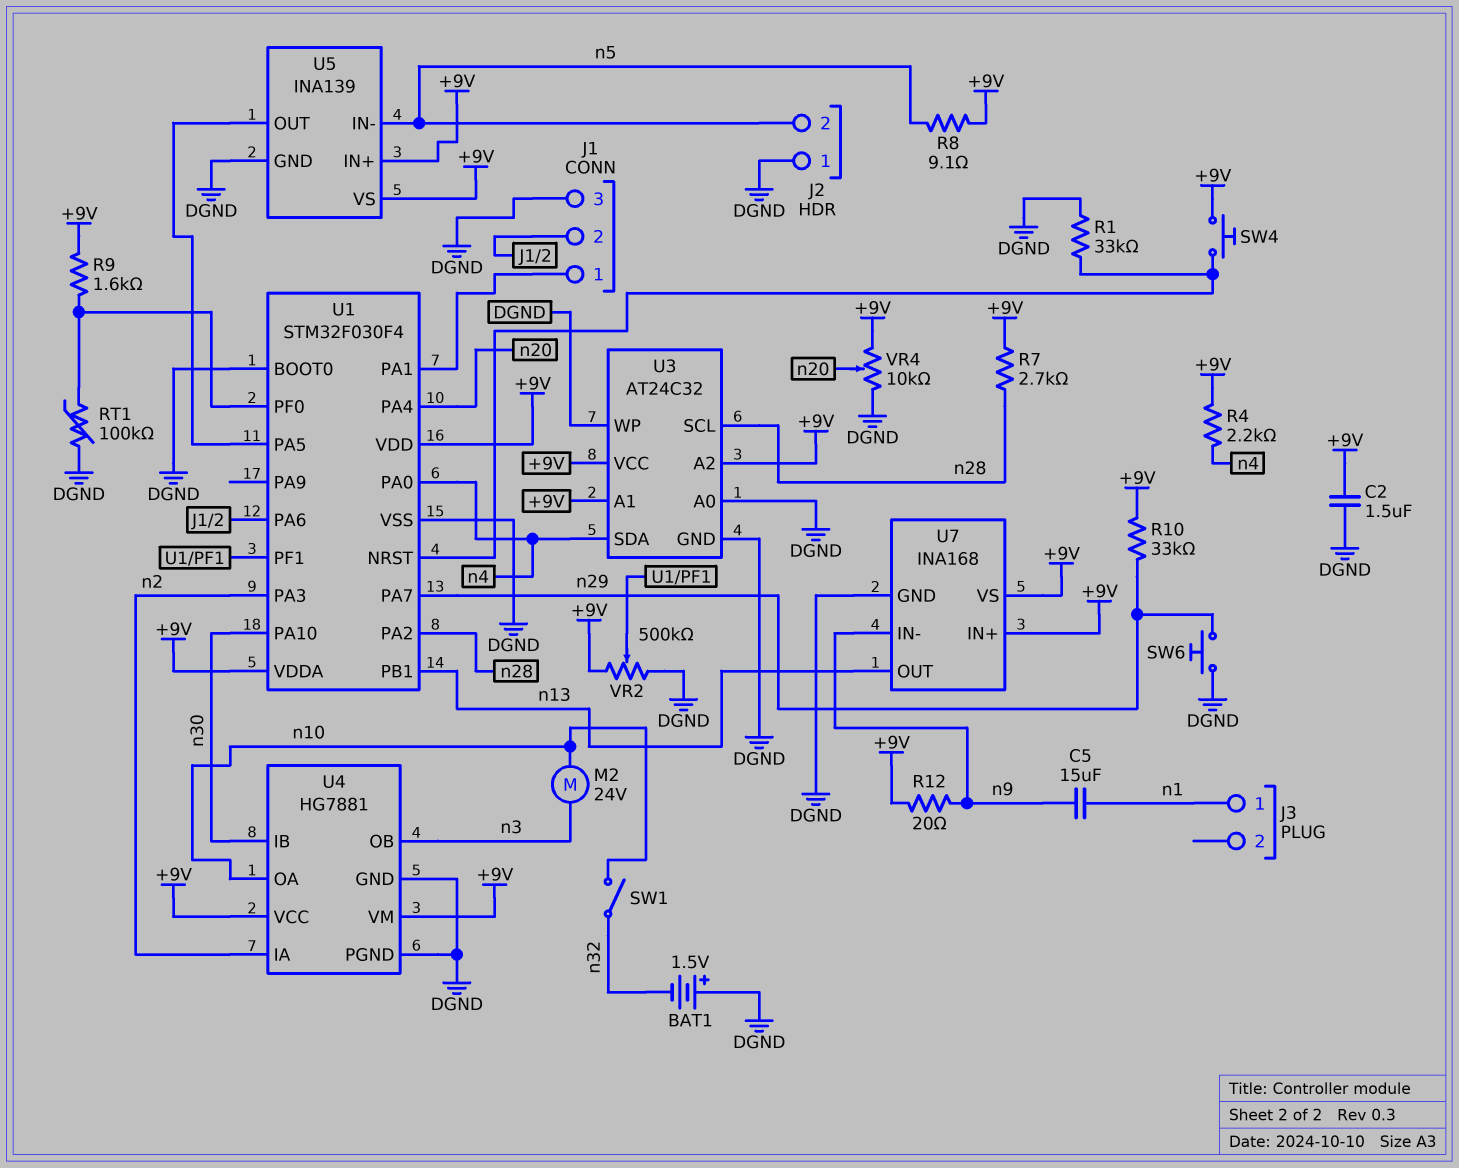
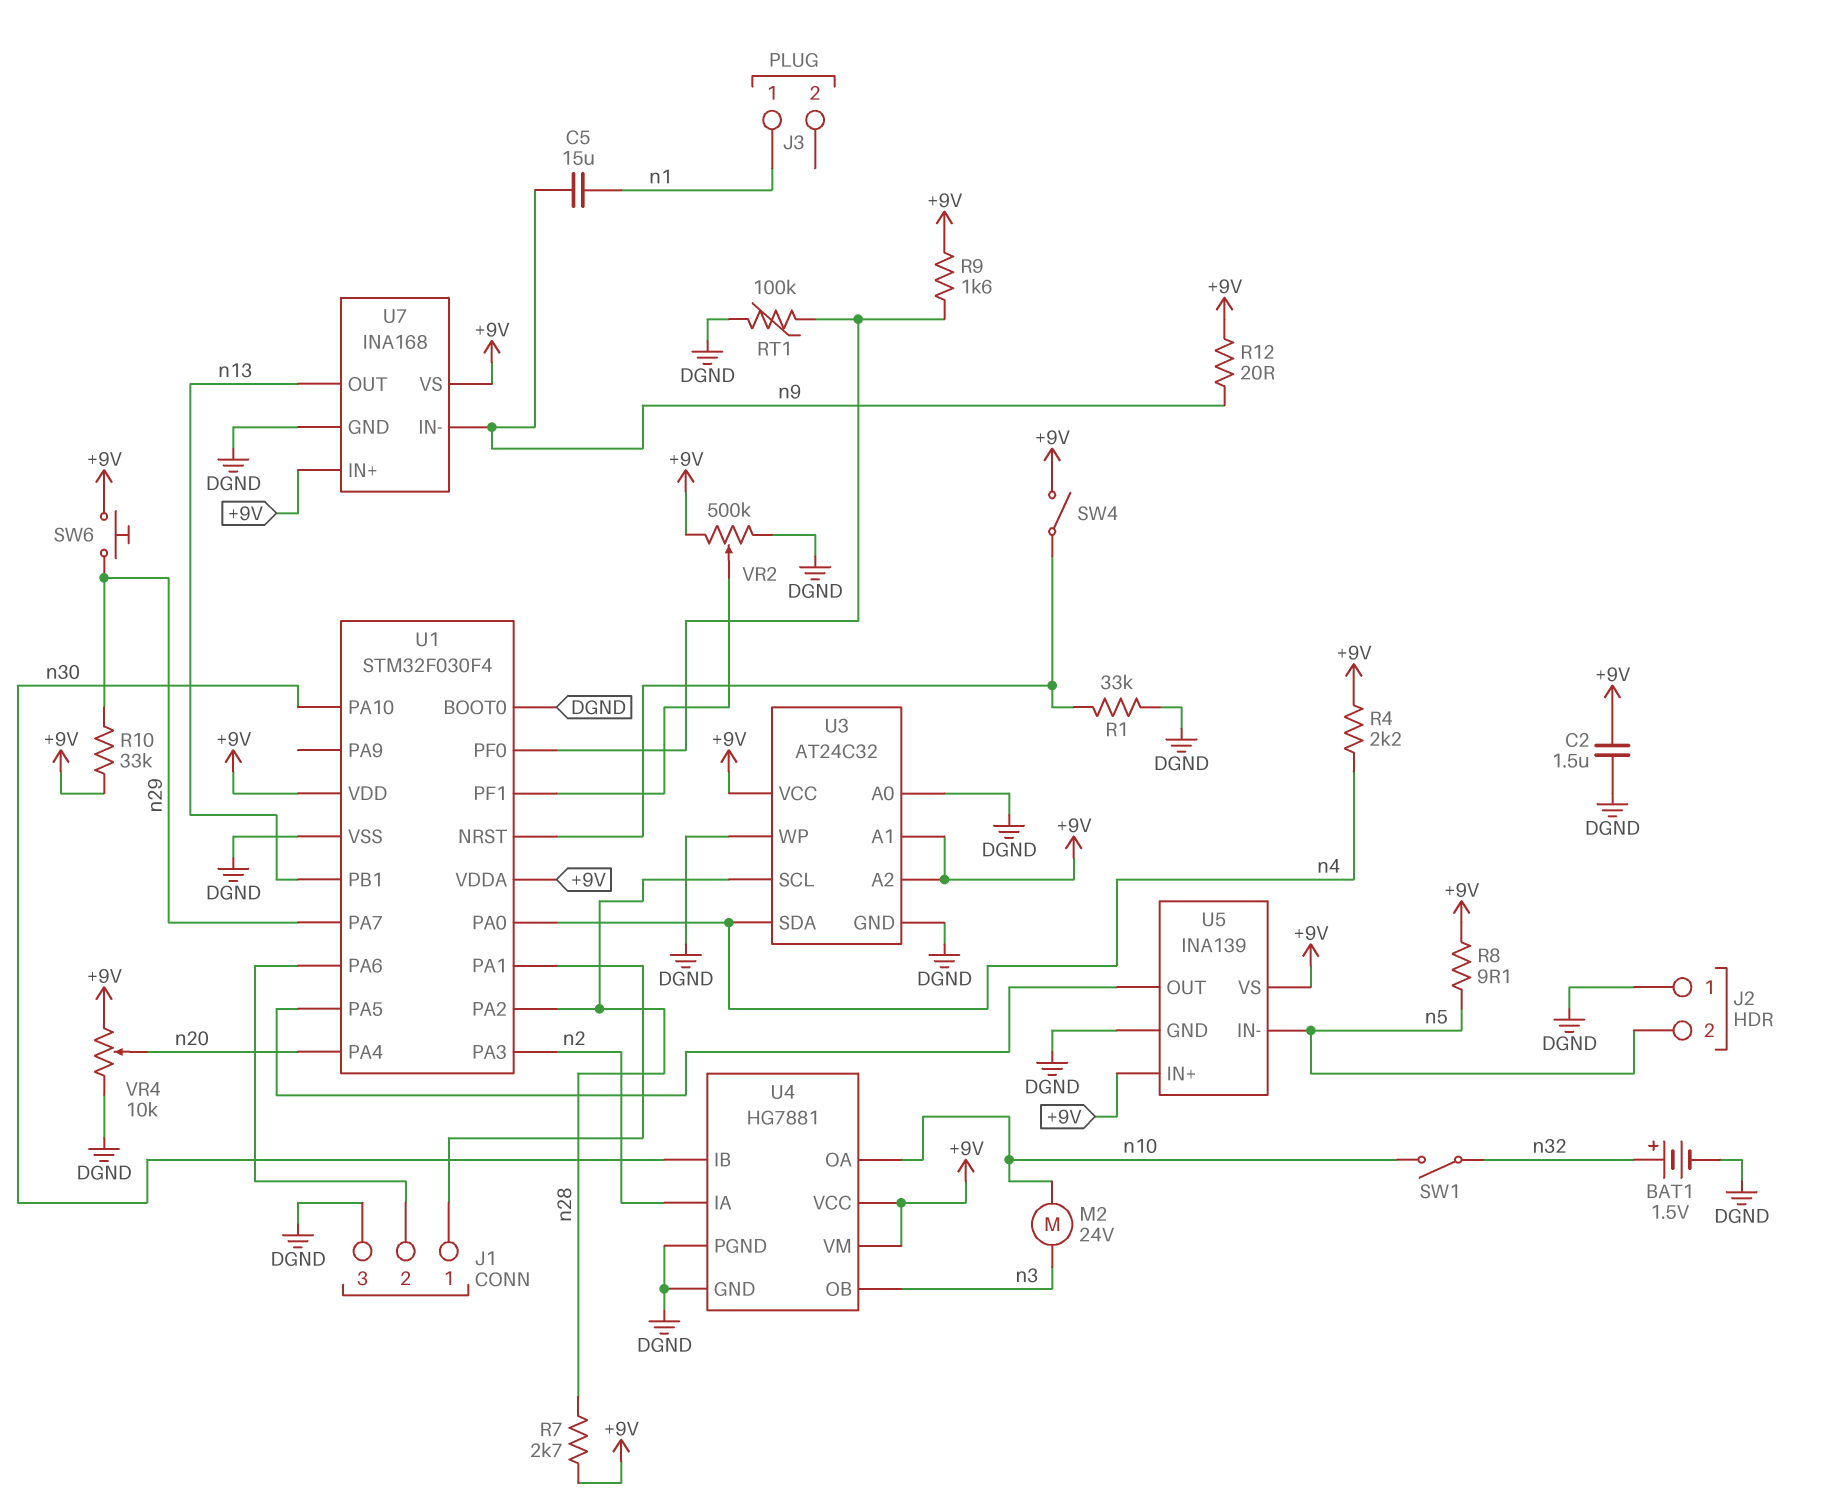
BAT1: 1.5V (plus DGND, minus n32) -> 1.5V (plus n32, minus DGND)
SW4: button (+9V, U1/NRST) -> switch (+9V, U1/NRST)
SW6: button (DGND, n29) -> button (+9V, n29)

